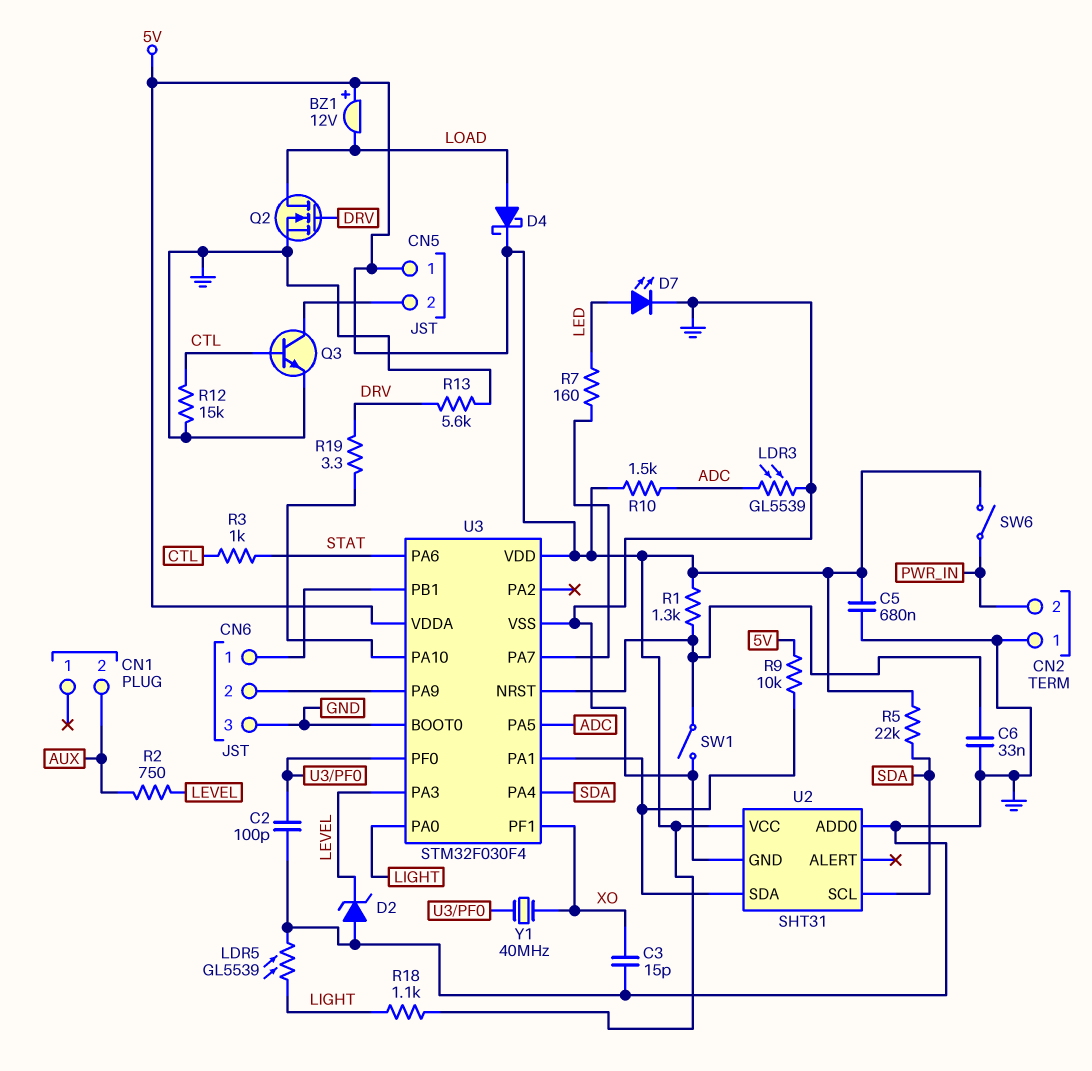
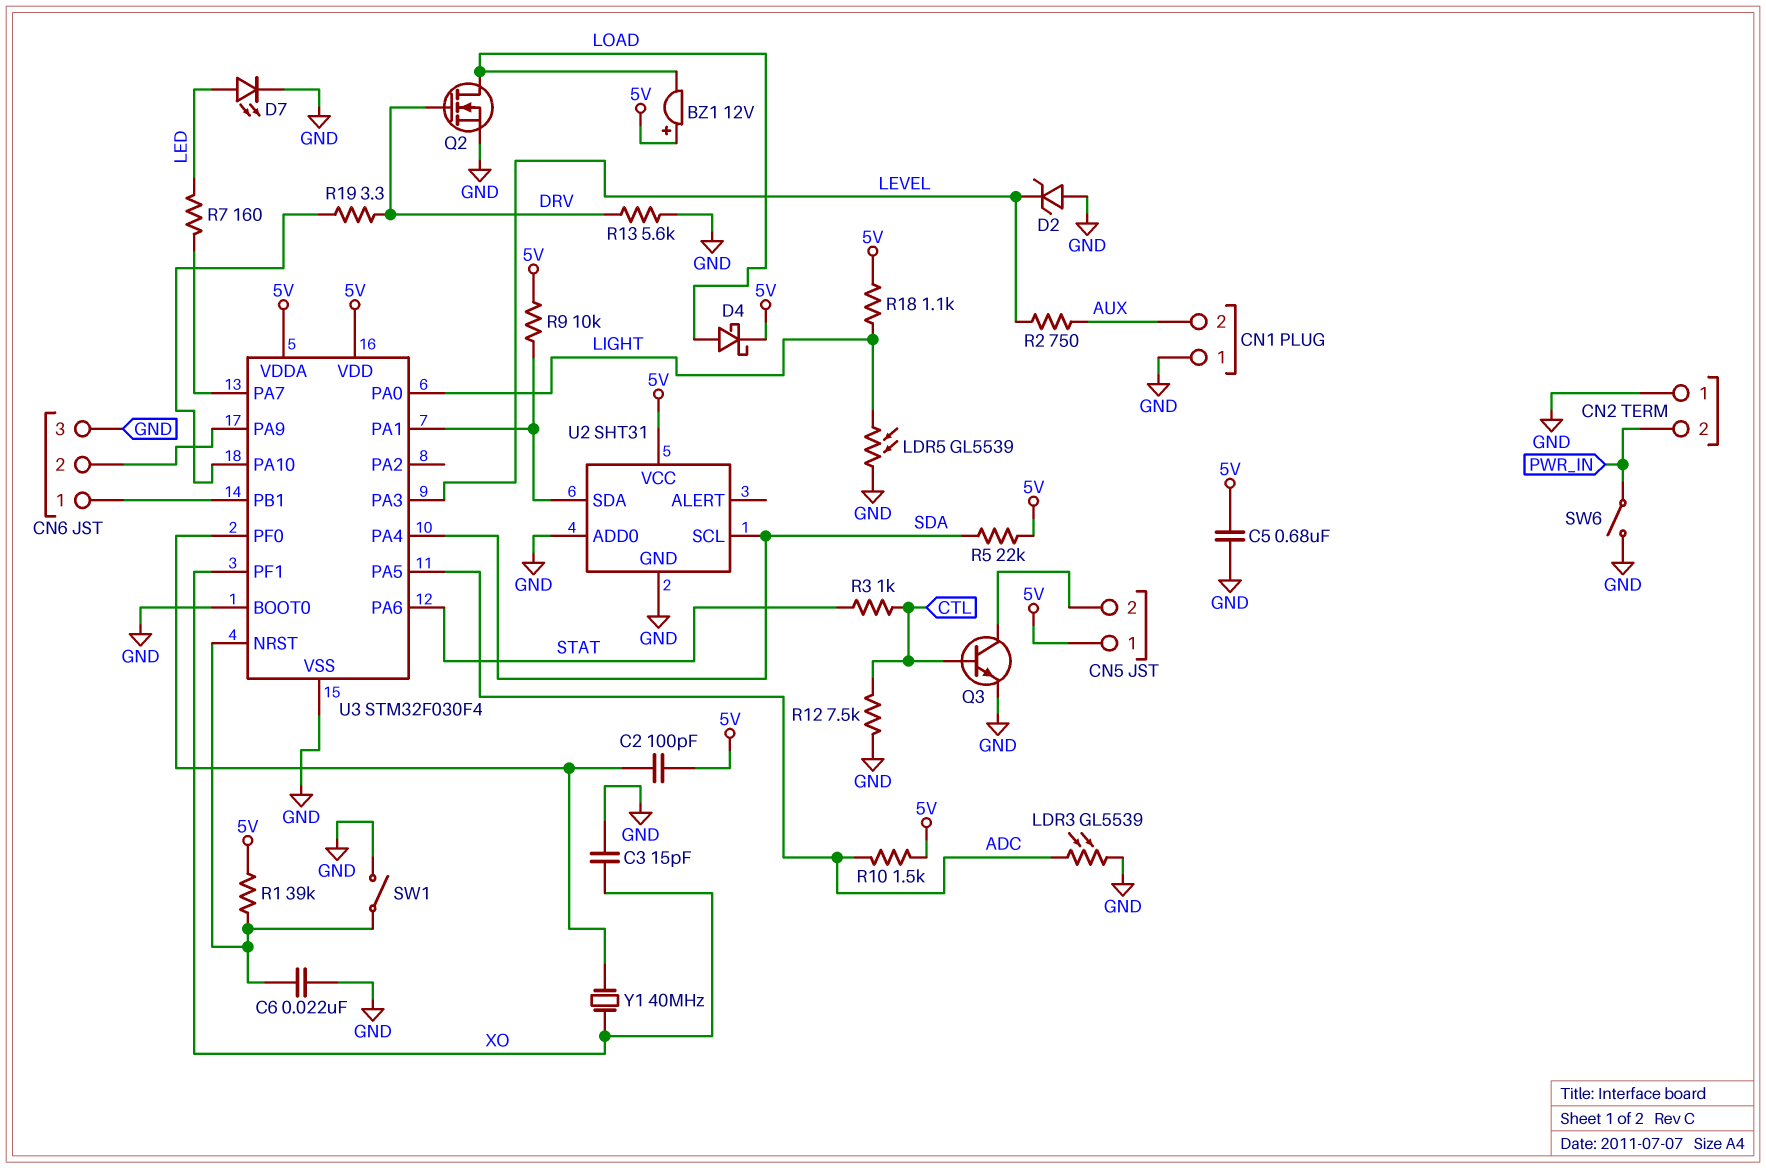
C2: 100pF (GND, U3/PF0) -> 100pF (5V, U3/PF0)
C6: 33nF (GND, U3/NRST) -> 22nF (GND, U3/NRST)
CN1 pin 1: none -> GND
R1: 1.3k (5V, U3/NRST) -> 39k (5V, U3/NRST)
R12: 15k (CTL, GND) -> 7.5k (CTL, GND)
SW6: switch (5V, PWR_IN) -> switch (GND, PWR_IN)

